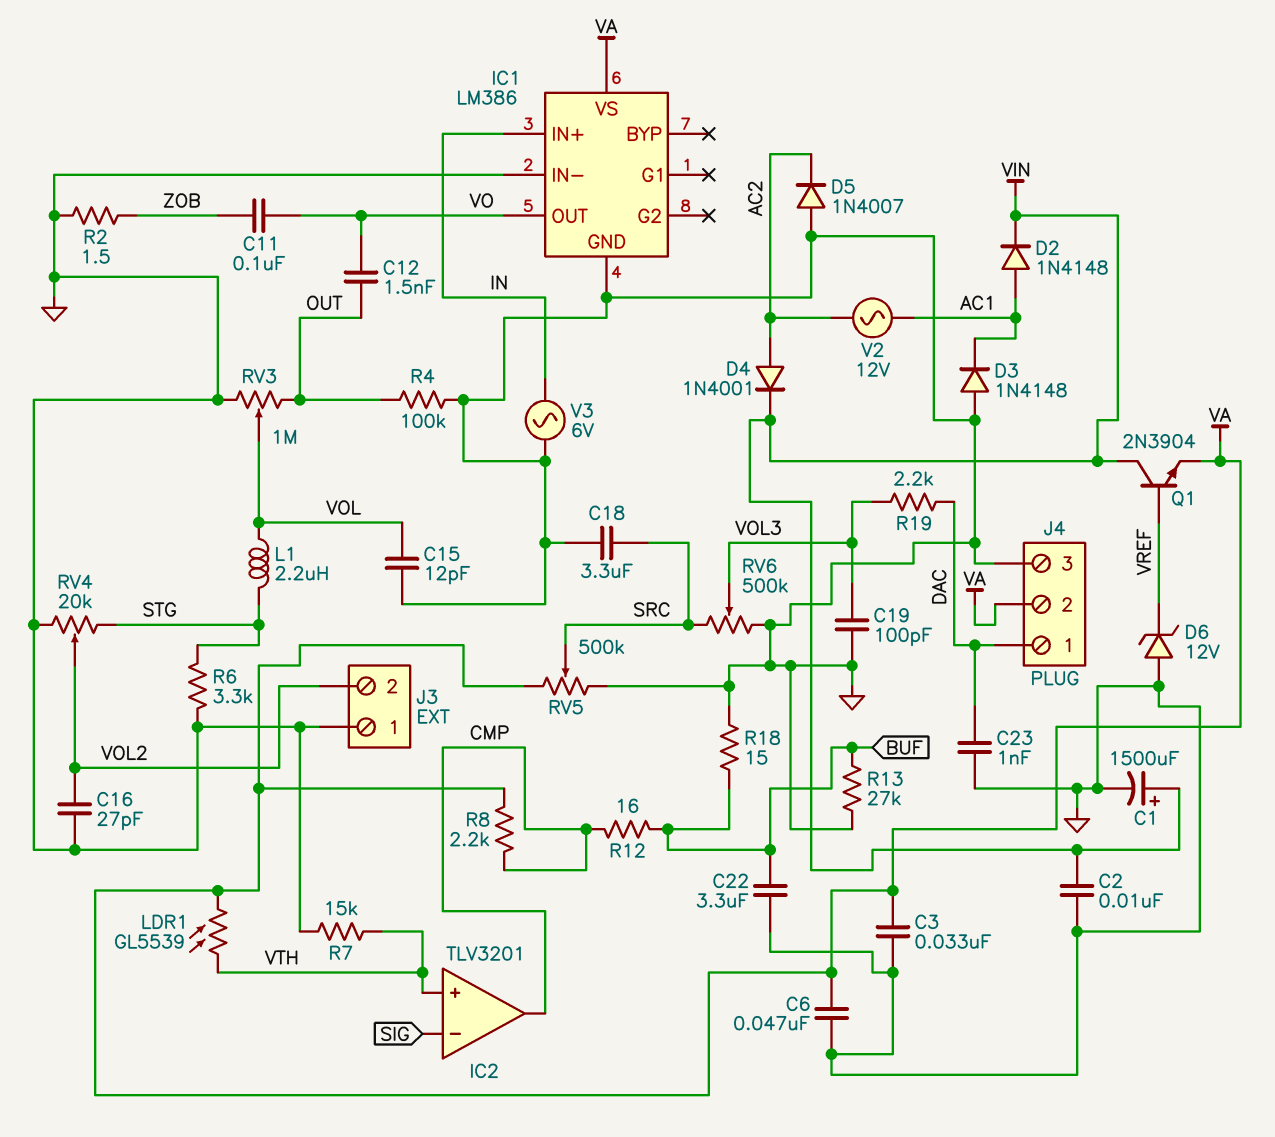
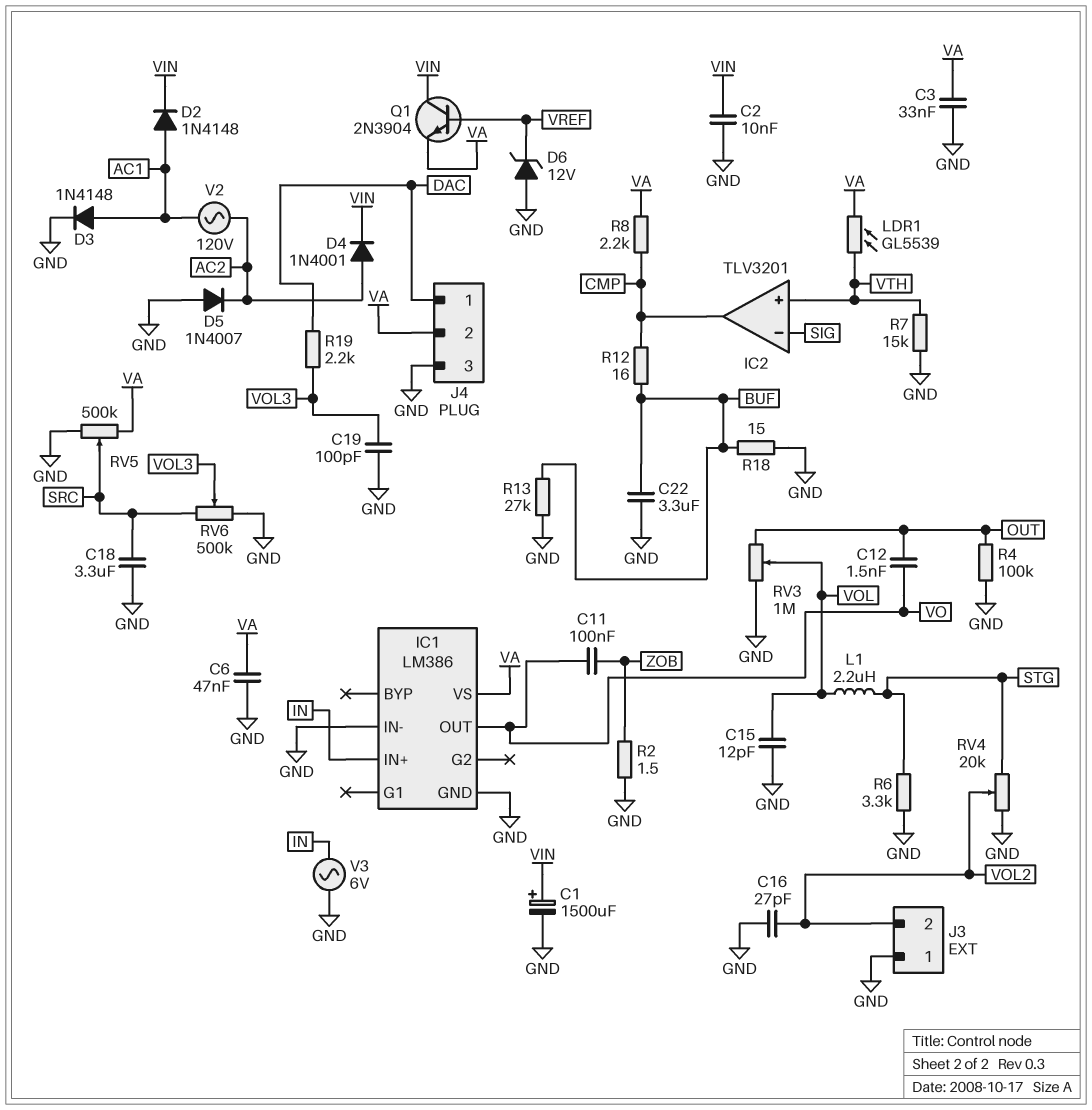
C23: 1nF (DAC, GND) -> none
D3: diode 1N4148 (A GND, K AC1) -> diode 1N4148 (A AC1, K GND)
V2: AC 12V (AC1, AC2) -> AC 120V (AC1, AC2)

